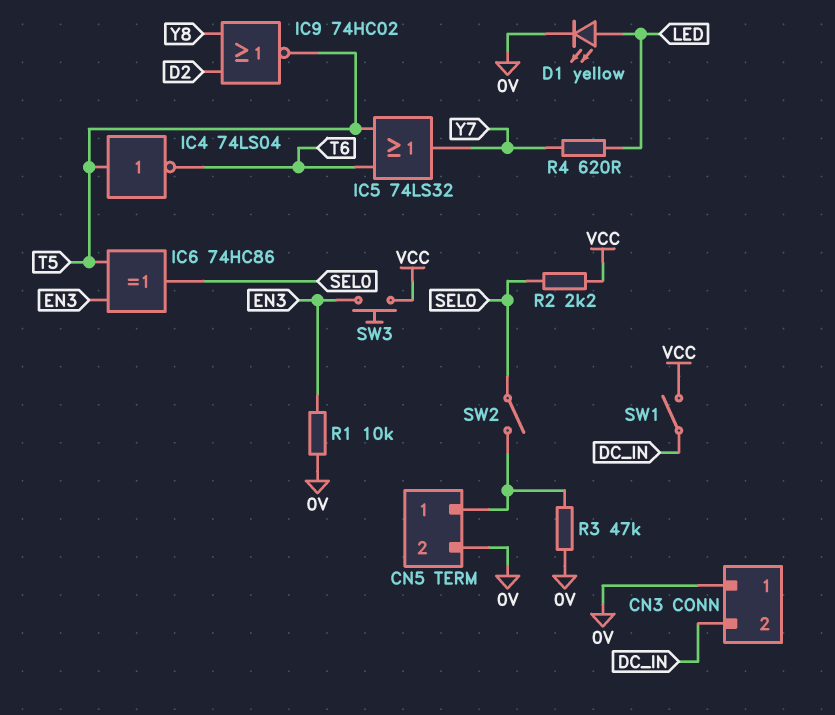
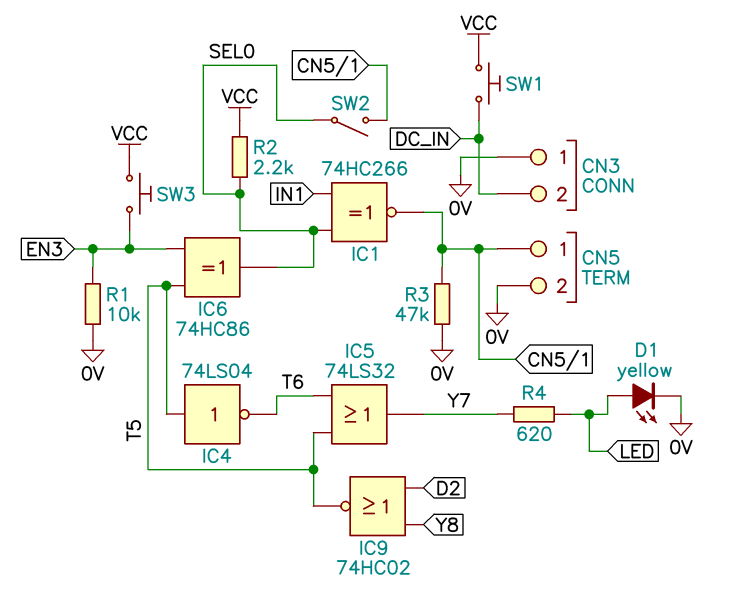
IC1: none -> XNOR 74HC266 (in IN1, in SEL0, out CN5/1)
SW1: switch (DC_IN, VCC) -> button (DC_IN, VCC)

